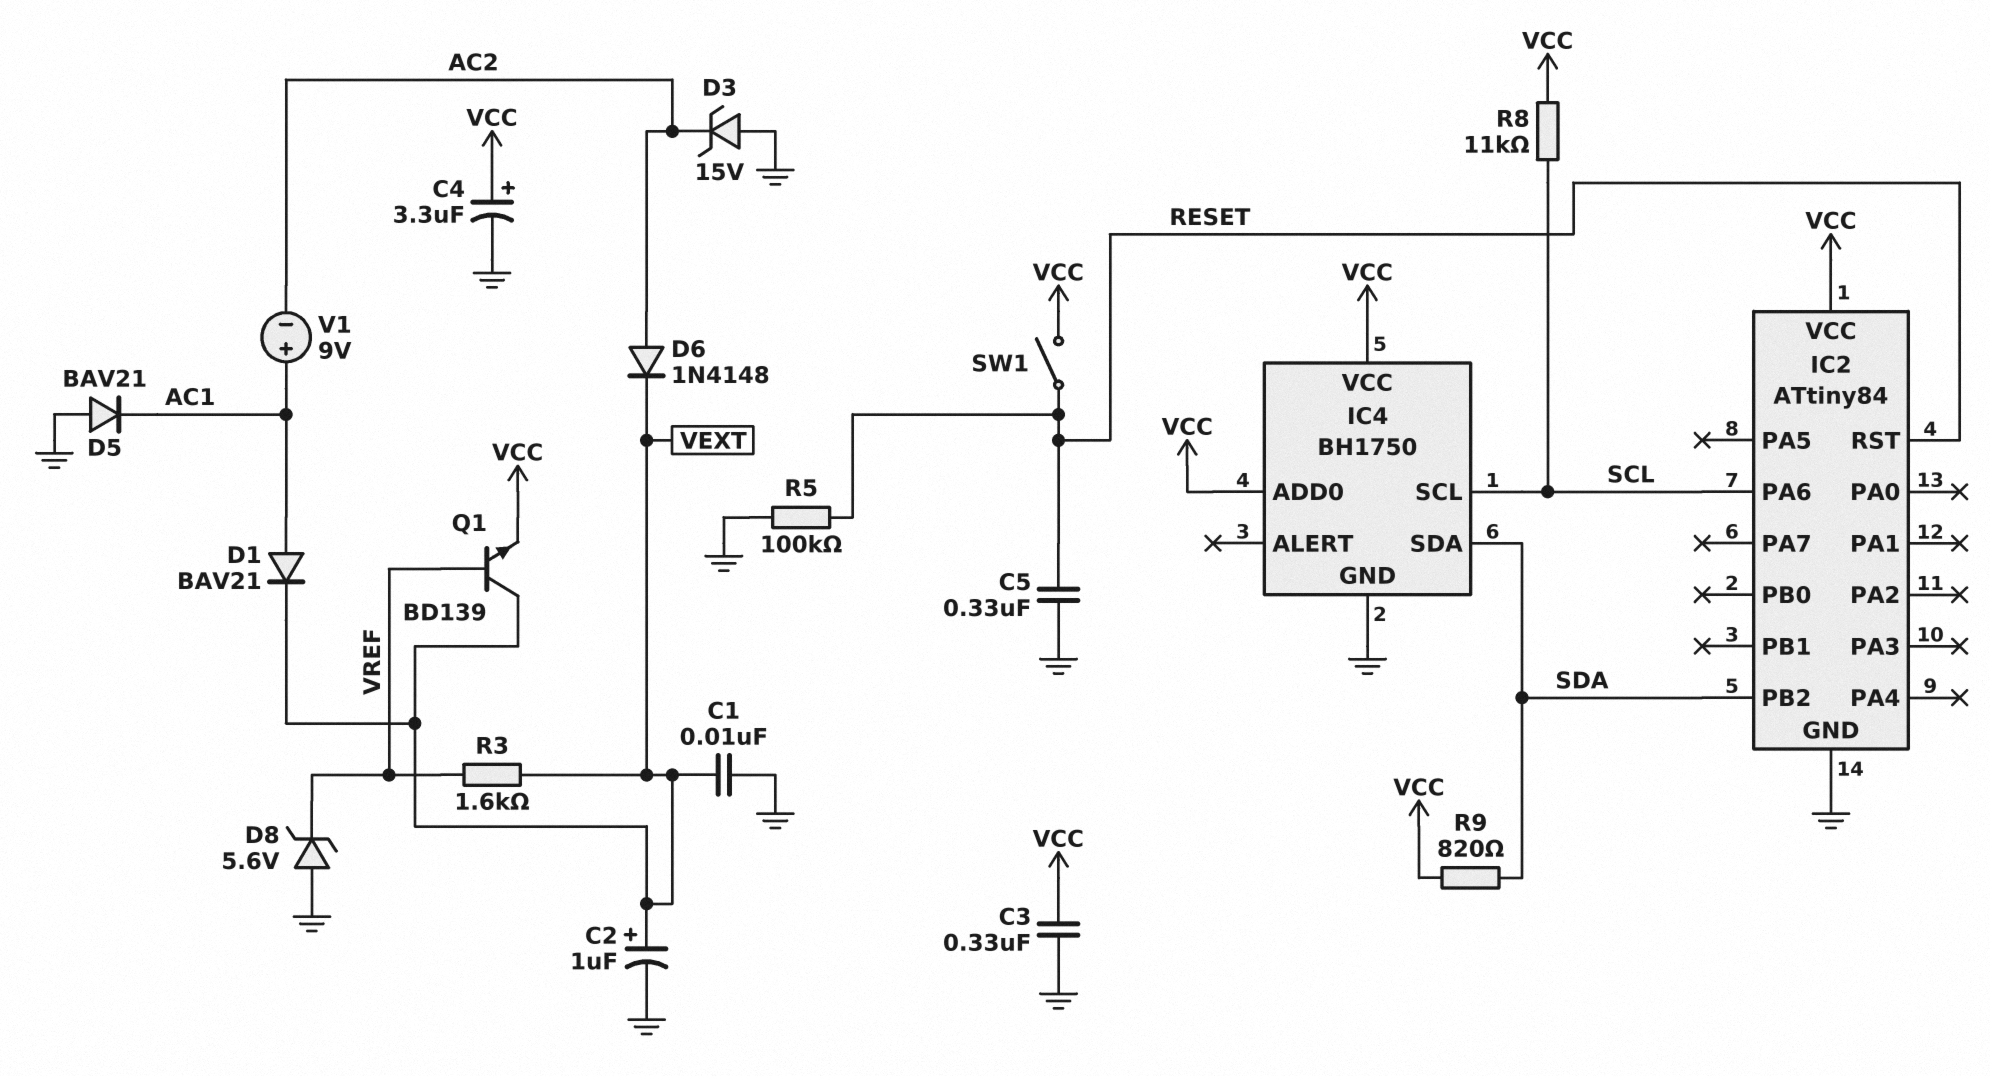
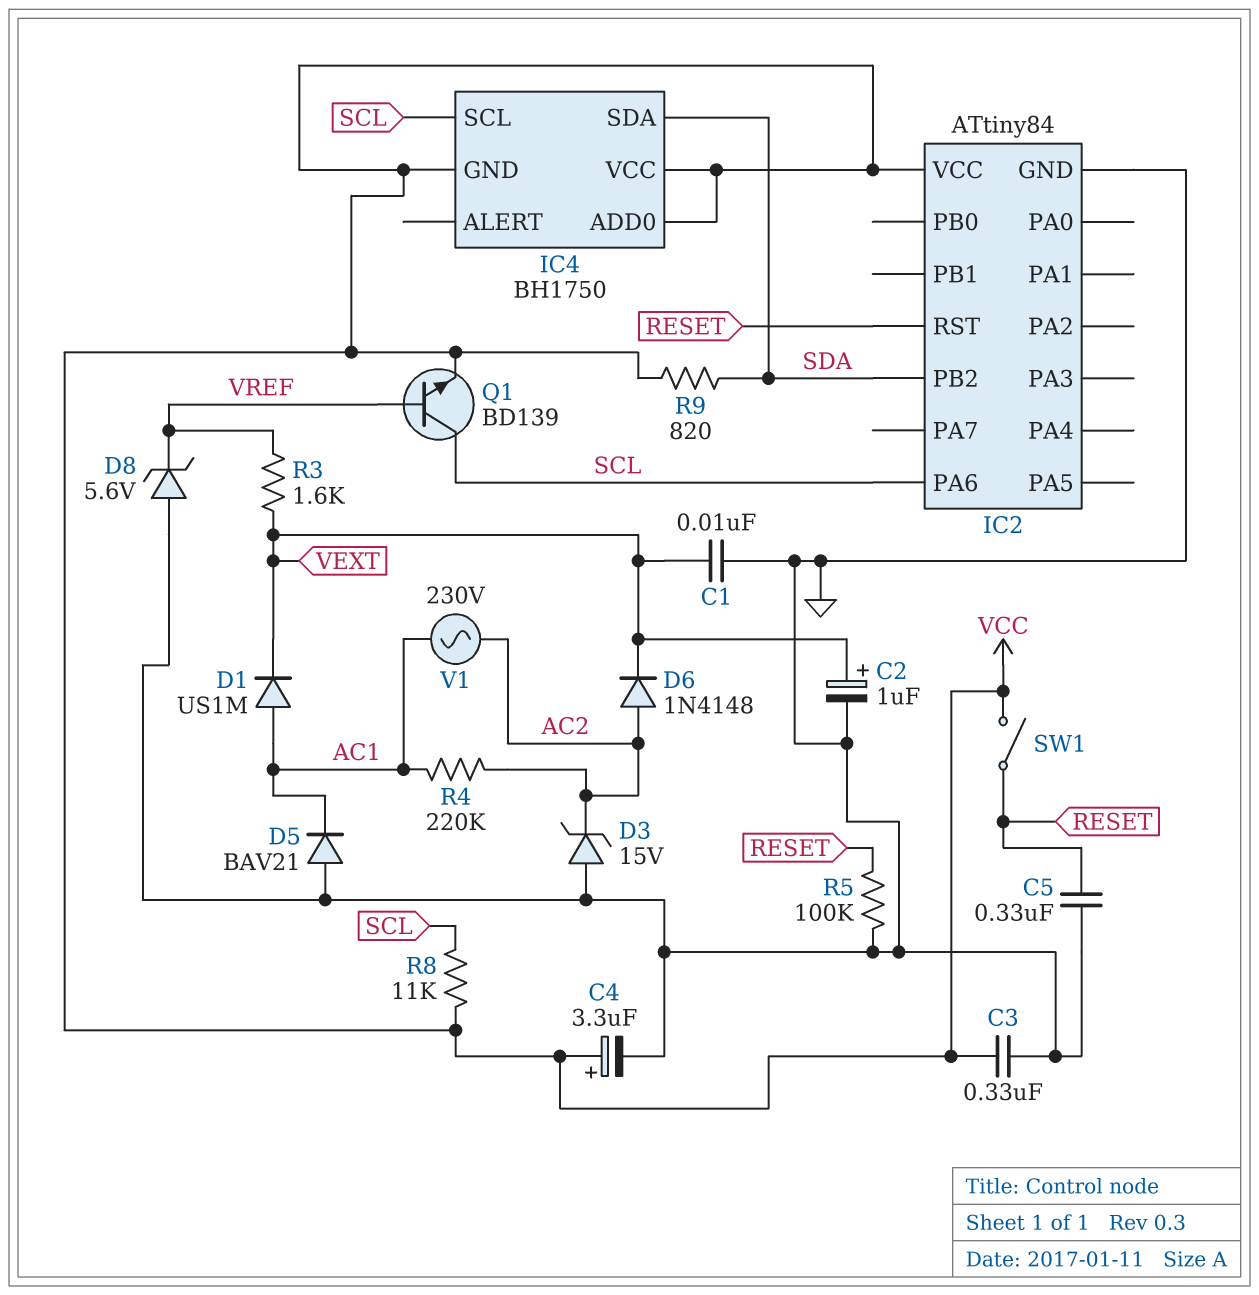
D1: diode BAV21 (A AC1, K VEXT) -> diode US1M (A AC1, K VEXT)
IC4 pin GND: GND -> VCC
Q1: NPN BD139 (B VREF, C VEXT, E VCC) -> NPN BD139 (B VREF, C SCL, E VCC)
R4: none -> 220k (AC1, AC2)
V1: 9V (plus AC1, minus AC2) -> AC 230V (AC1, AC2)

